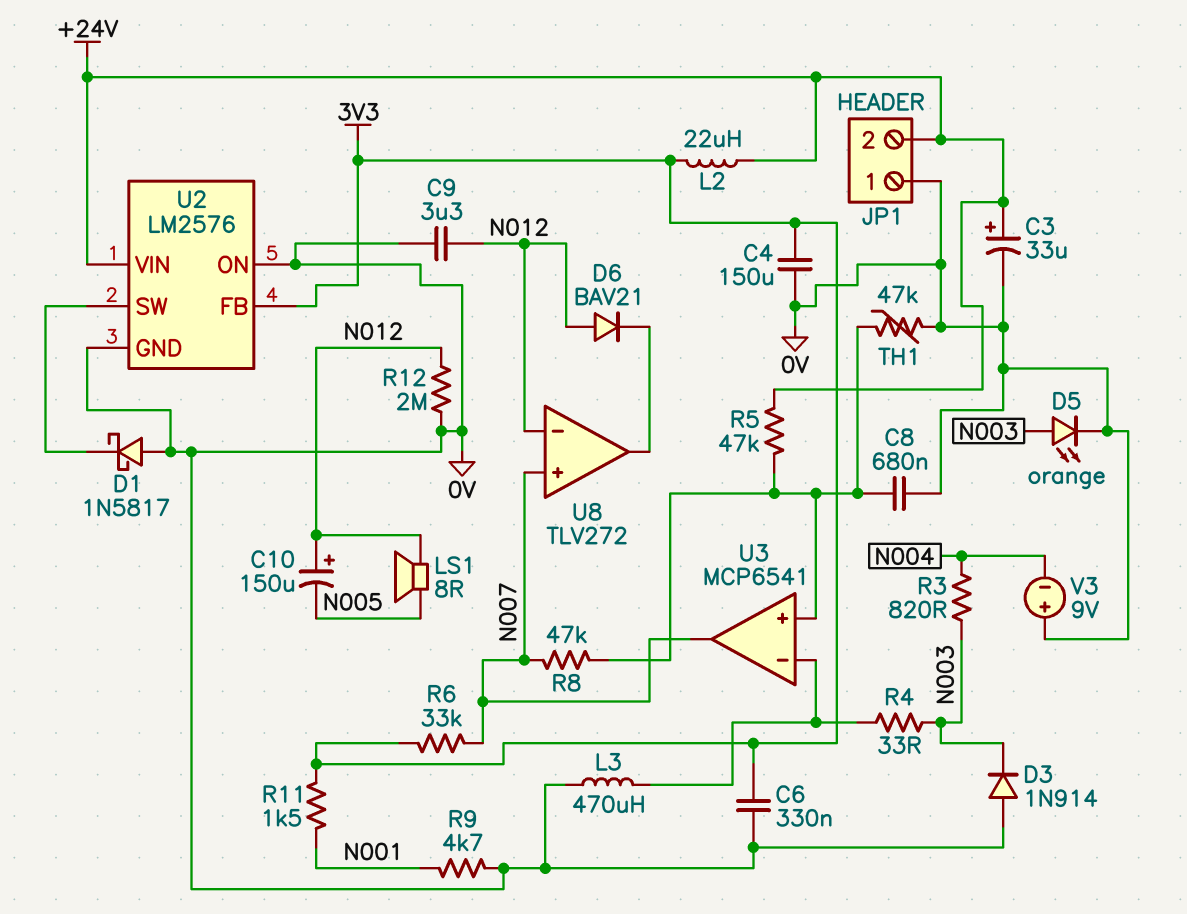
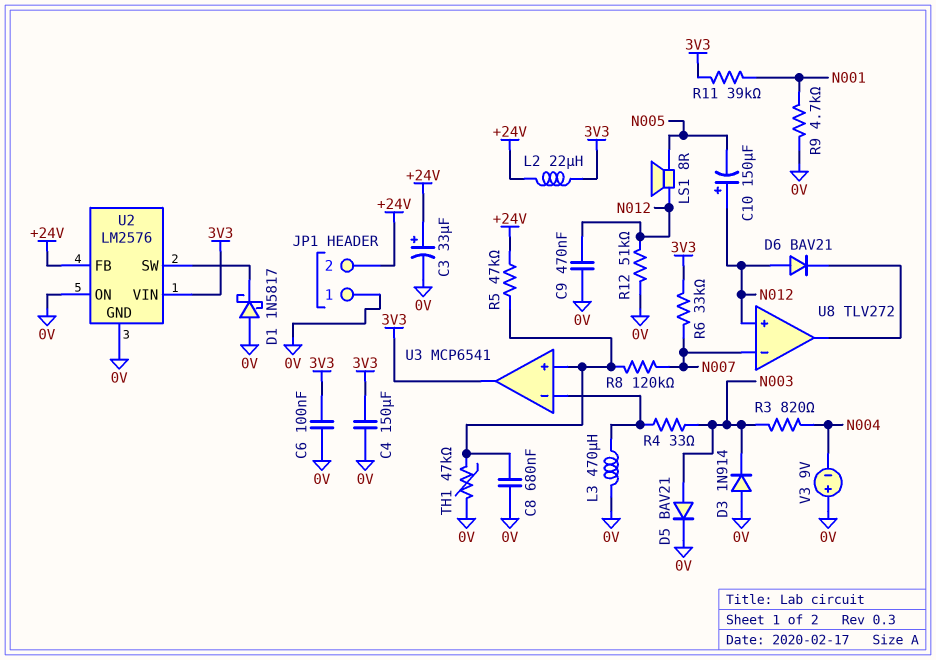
C6: 330nF (0V, 3V3) -> 100nF (0V, 3V3)
C9: 3.3uF (0V, N012) -> 470nF (0V, N012)
D5: LED orange (A N003, K 0V) -> diode BAV21 (A N003, K 0V)
R8: 47k (N007, U3/in+) -> 120k (N007, U3/in+)
R11: 1.5k (3V3, N001) -> 39k (3V3, N001)
R12: 2M (0V, N012) -> 51k (0V, N012)
U2 pin FB: 3V3 -> +24V
U2 pin VIN: +24V -> 3V3
U3 pin out: N007 -> 3V3
U8 pin in+: N007 -> N012
U8 pin in-: N012 -> N007

